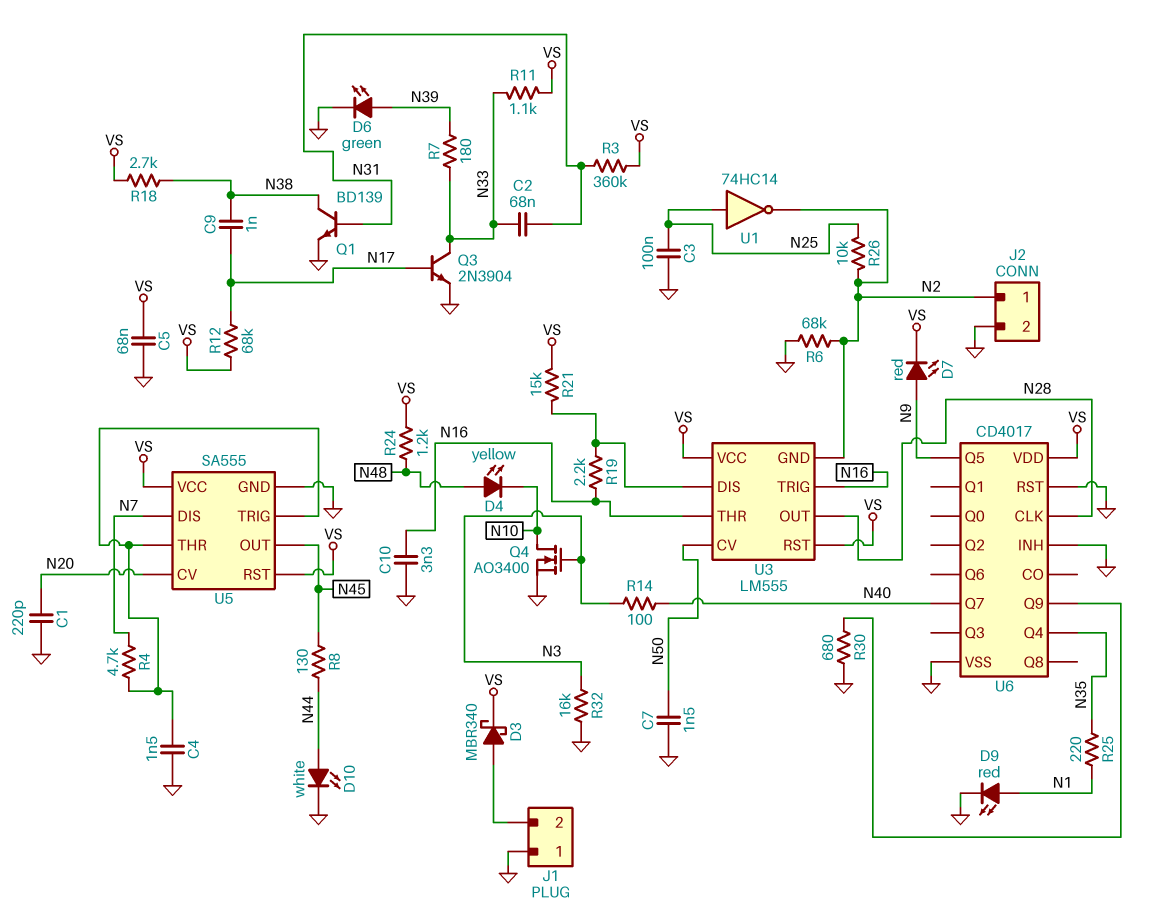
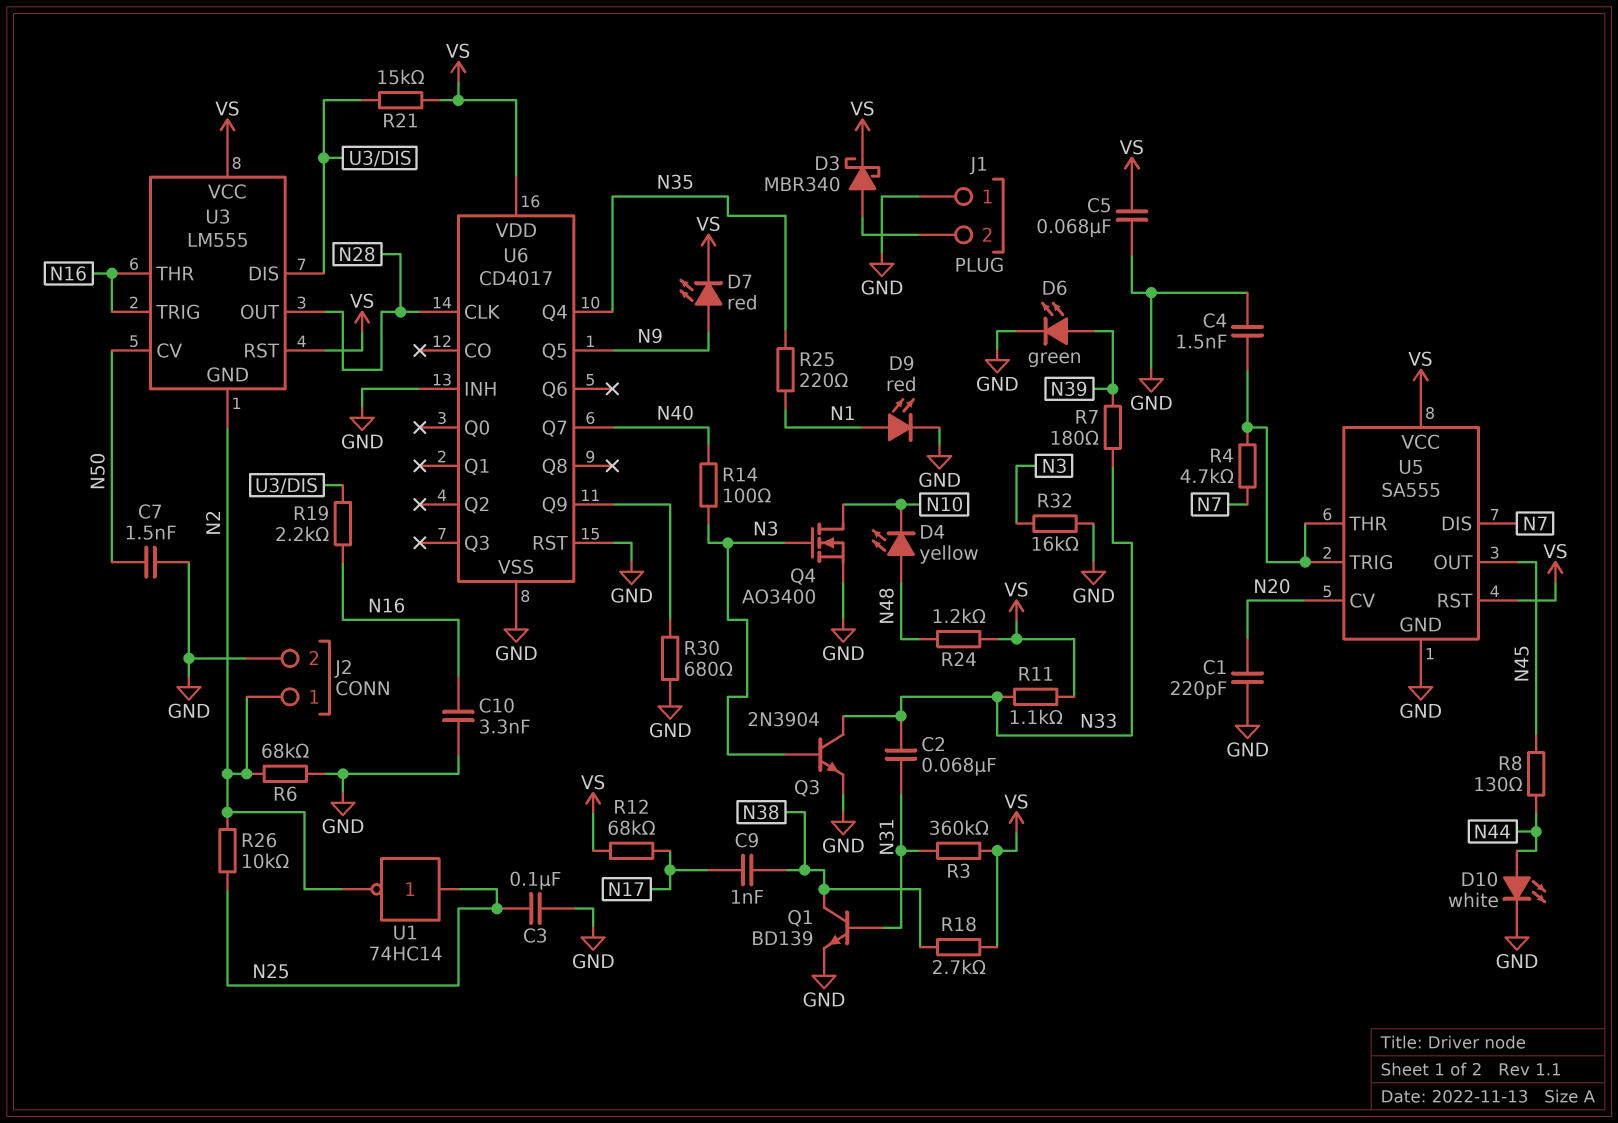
Q3: NPN 2N3904 (B N17, C N33, E GND) -> NPN 2N3904 (B N3, C N33, E GND)

